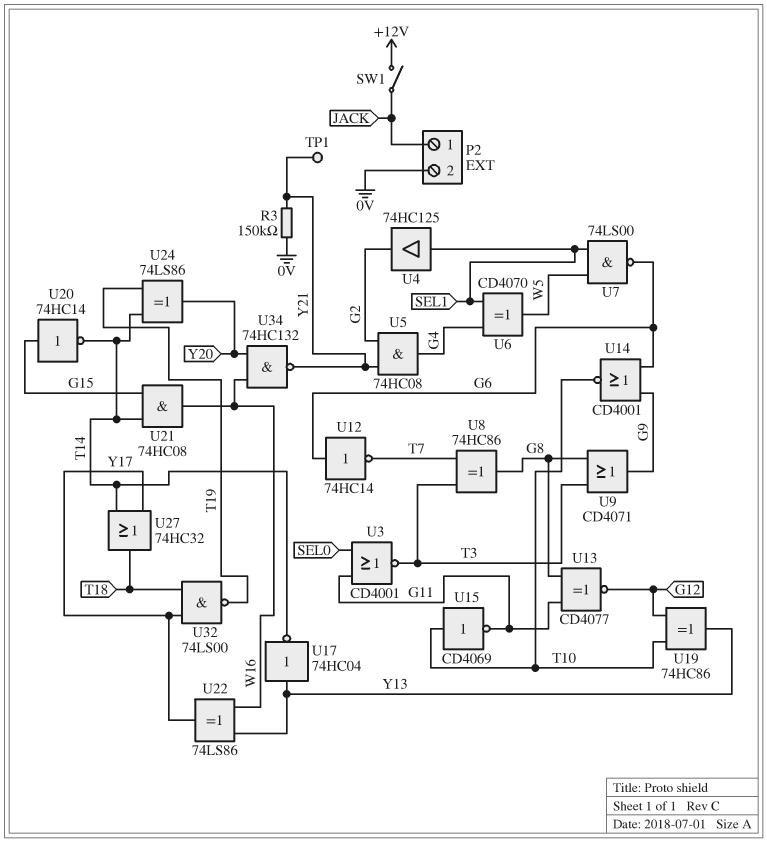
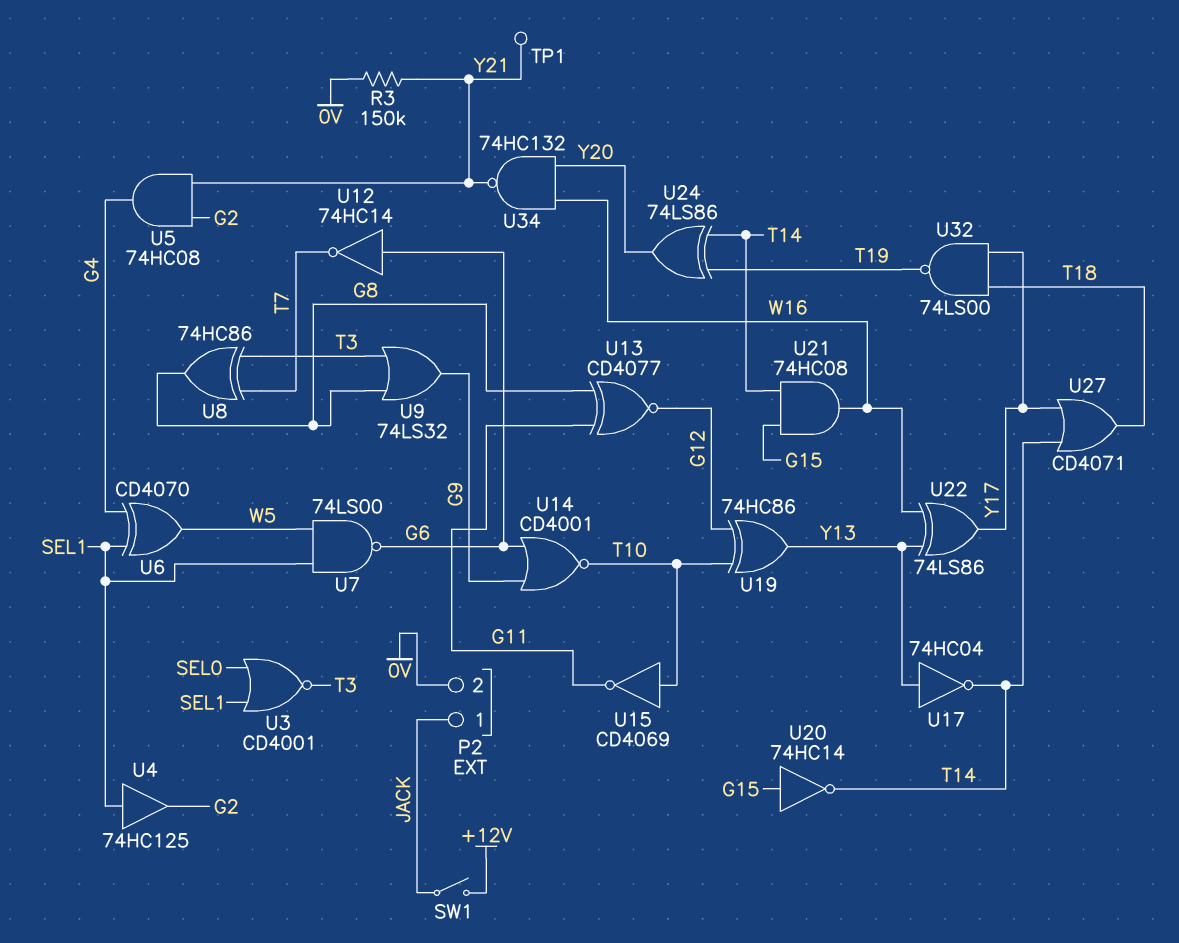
U3: NOR CD4001 (in G11, in SEL0, out T3) -> NOR CD4001 (in SEL0, in SEL1, out T3)
U9: OR CD4071 (in G8, in T3, out G9) -> OR 74LS32 (in G8, in T3, out G9)
U27: OR 74HC32 (in T14, in Y17, out T18) -> OR CD4071 (in T14, in Y17, out T18)

